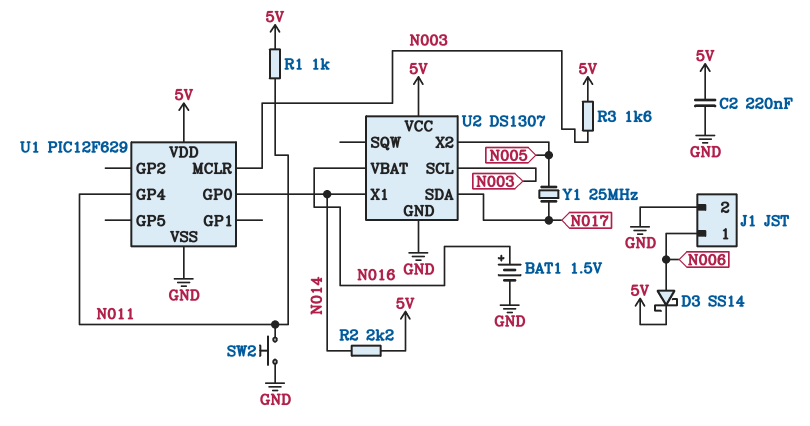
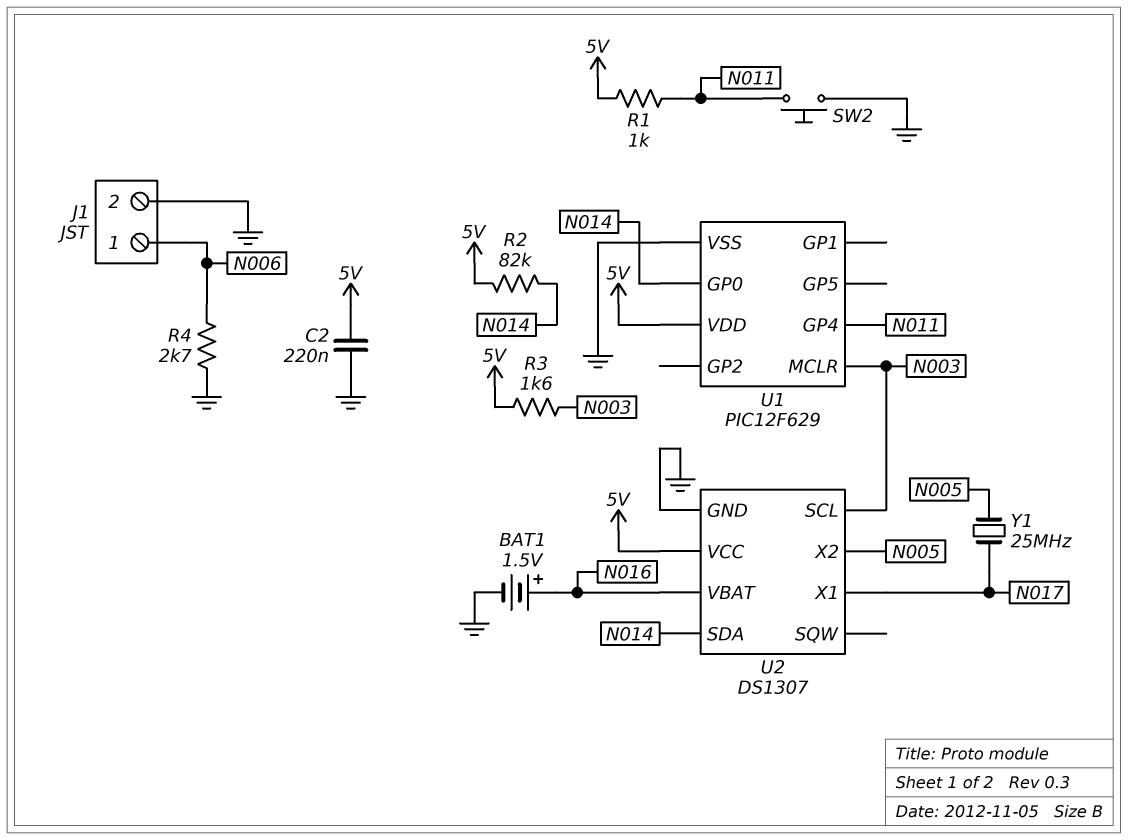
D3: schottky SS14 (A N006, K 5V) -> none
R2: 2.2k (5V, N014) -> 82k (5V, N014)
R4: none -> 2.7k (GND, N006)
U2 pin SDA: N017 -> N014
U2 pin X1: N014 -> N017

